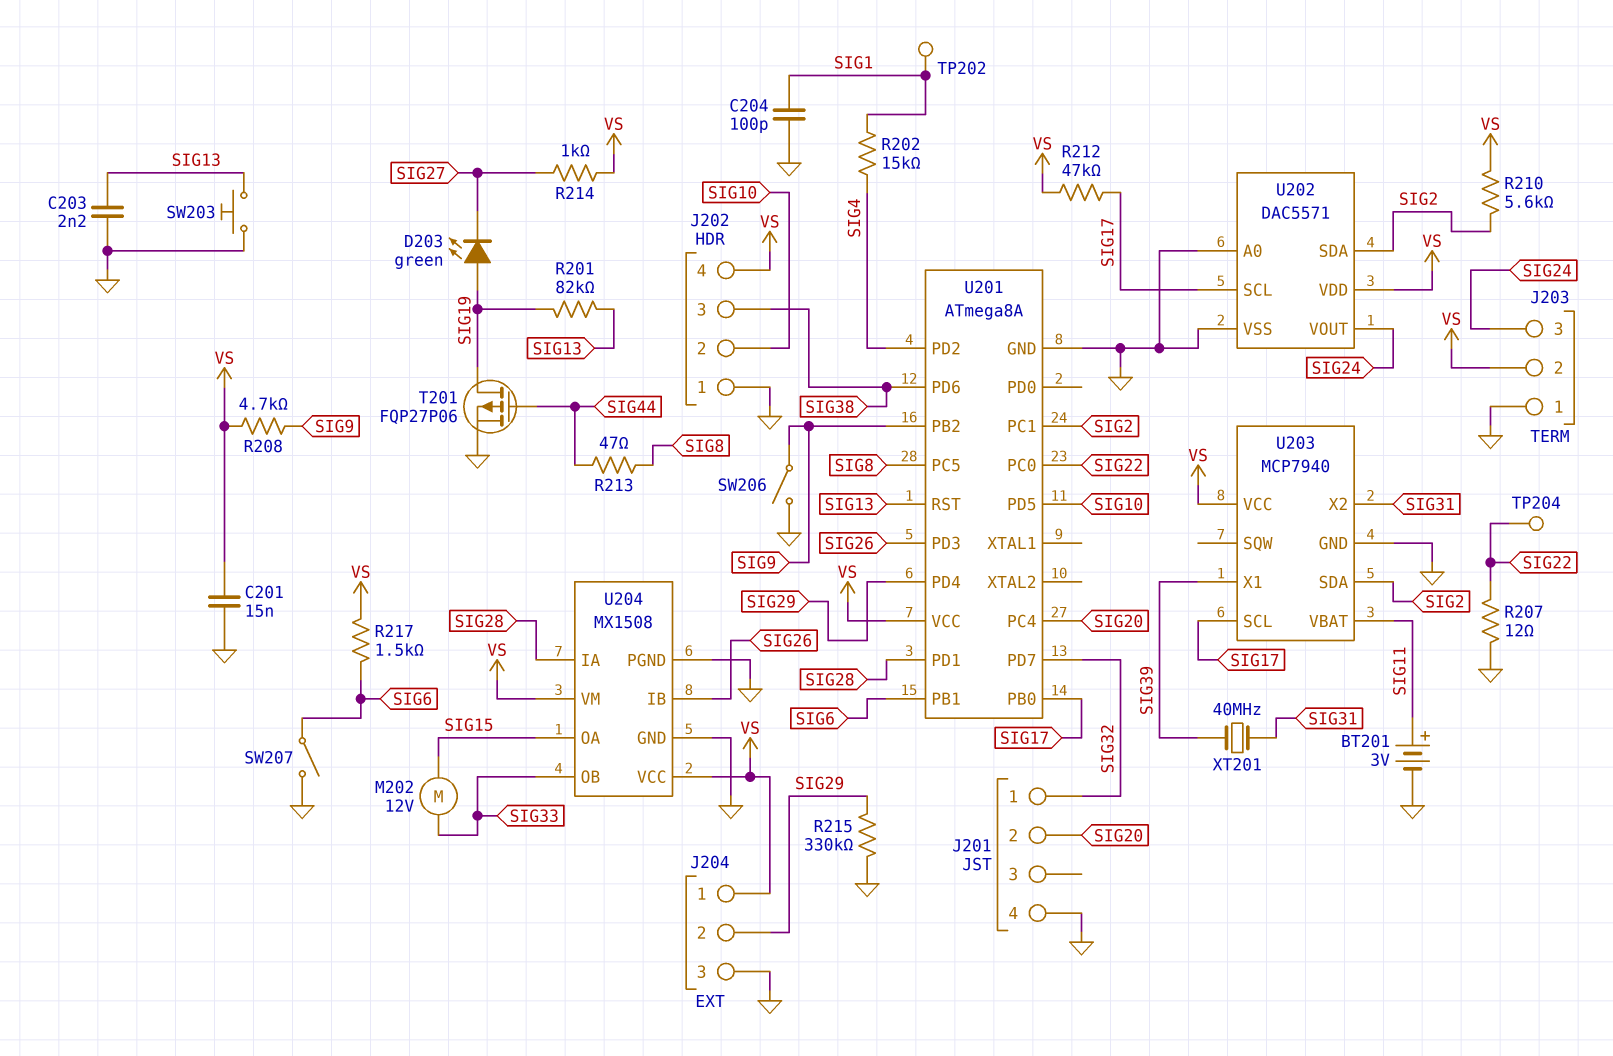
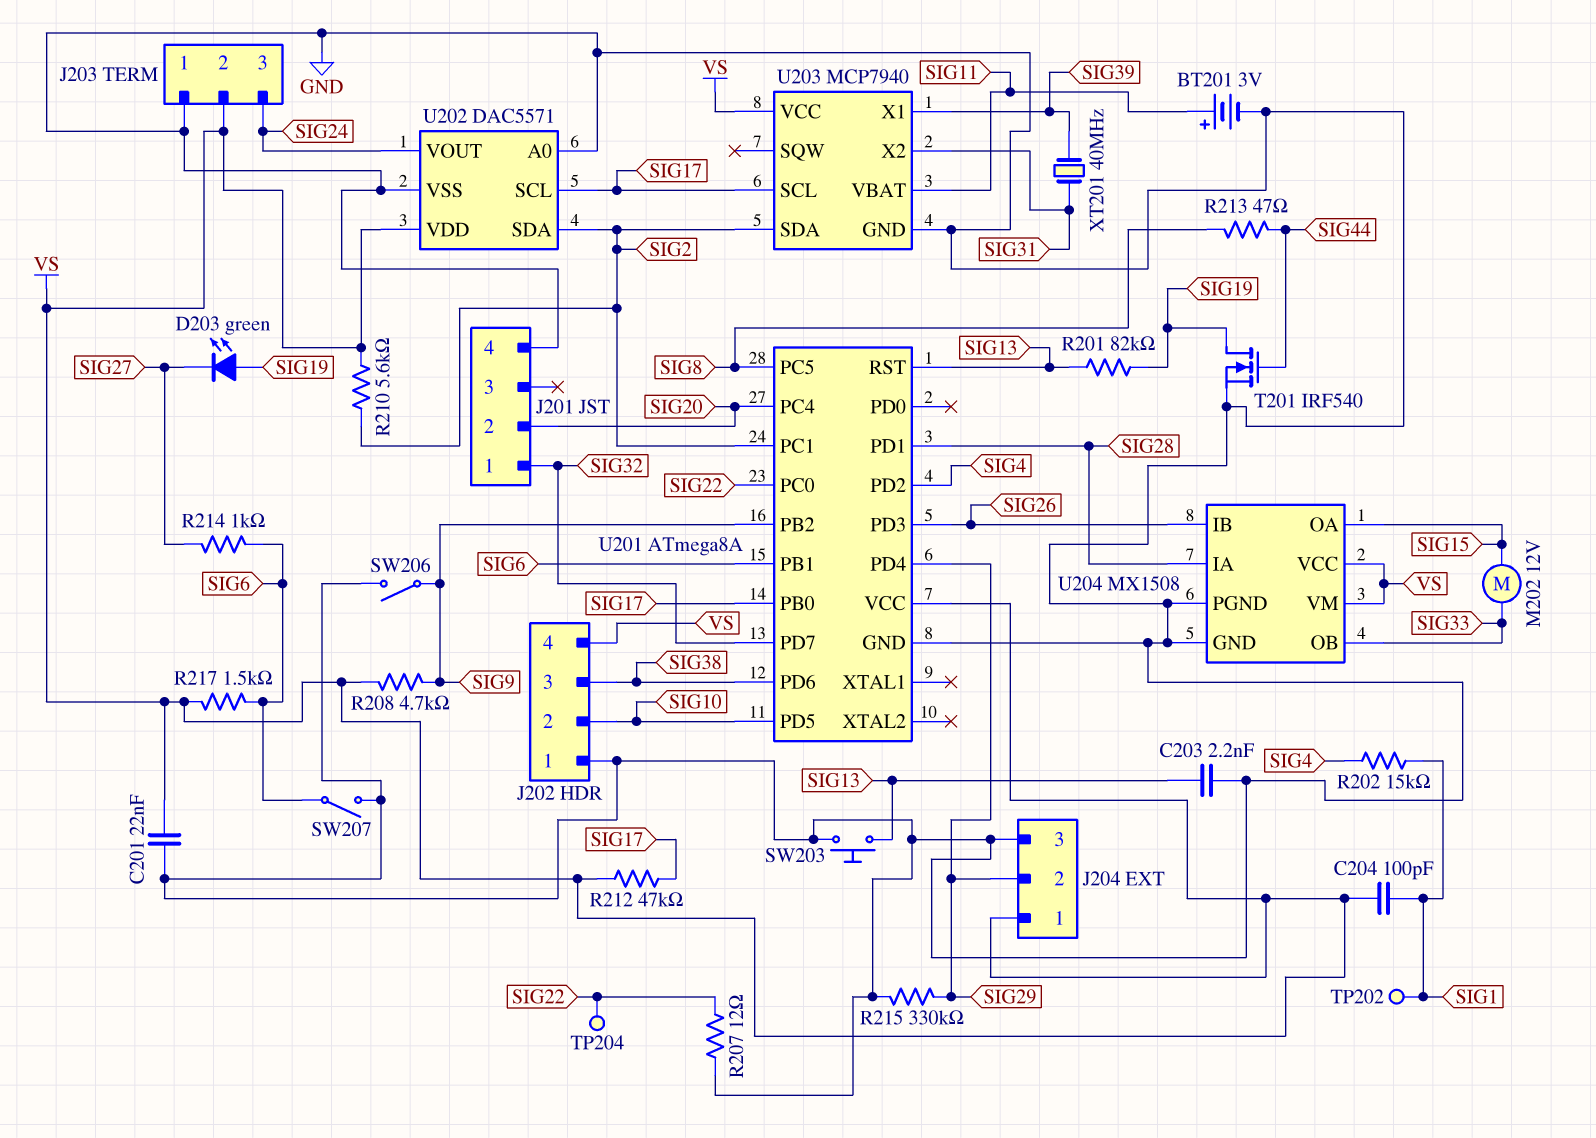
C201: 15nF (GND, VS) -> 22nF (GND, VS)
C204: 100pF (GND, SIG1) -> 100pF (SIG1, VS)
R214: 1k (SIG27, VS) -> 1k (SIG6, SIG27)
T201: PMOS FQP27P06 (G SIG44, D SIG19, S GND) -> NMOS IRF540 (G SIG44, D SIG19, S GND)

